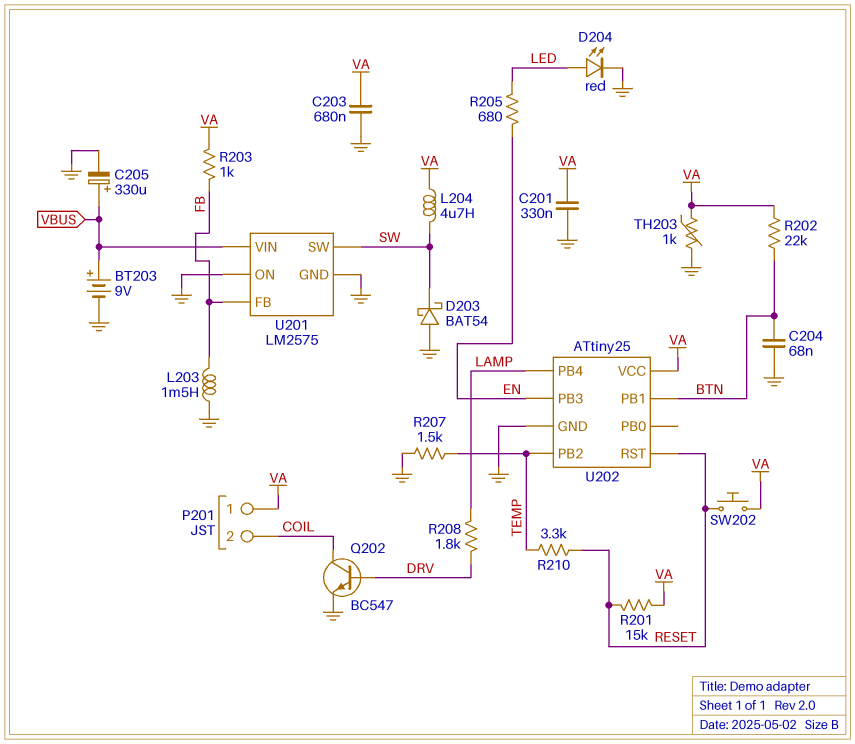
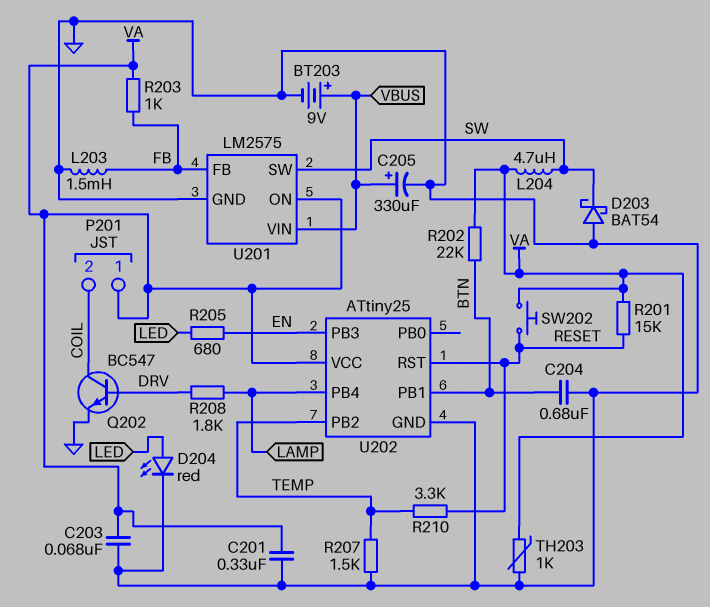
C203: 680nF (GND, VA) -> 68nF (GND, VA)
C204: 68nF (BTN, GND) -> 680nF (BTN, GND)
U201 pin ON: GND -> VA

